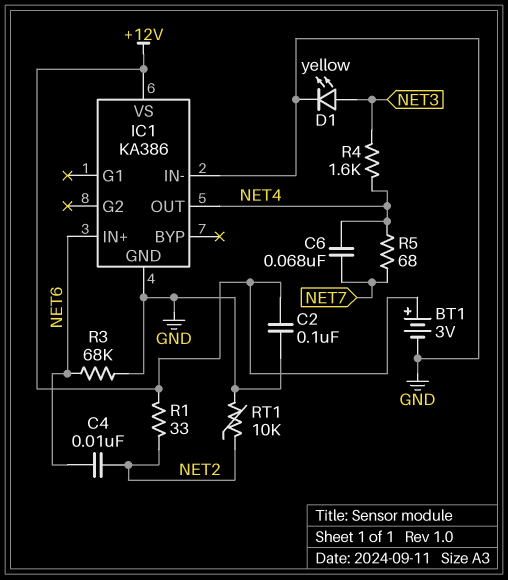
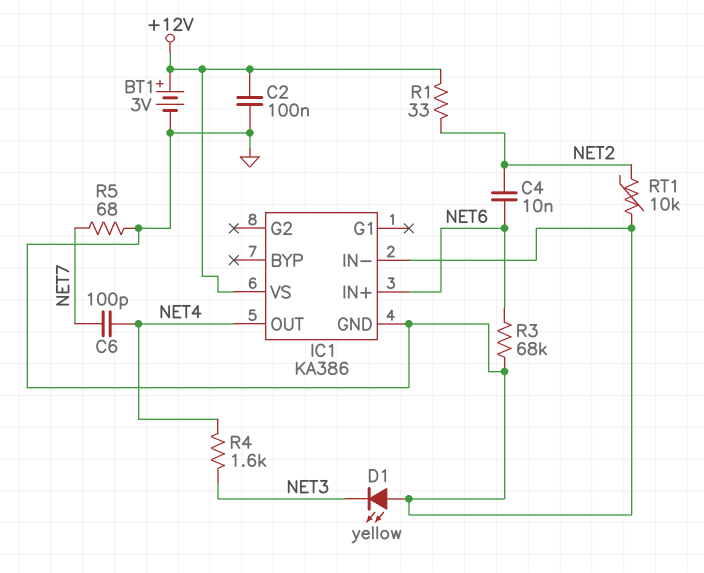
C6: 68nF (NET4, NET7) -> 100pF (NET4, NET7)
D1: LED yellow (A NET3, K GND) -> LED yellow (A GND, K NET3)
R5: 68 (NET4, NET7) -> 68 (GND, NET7)

